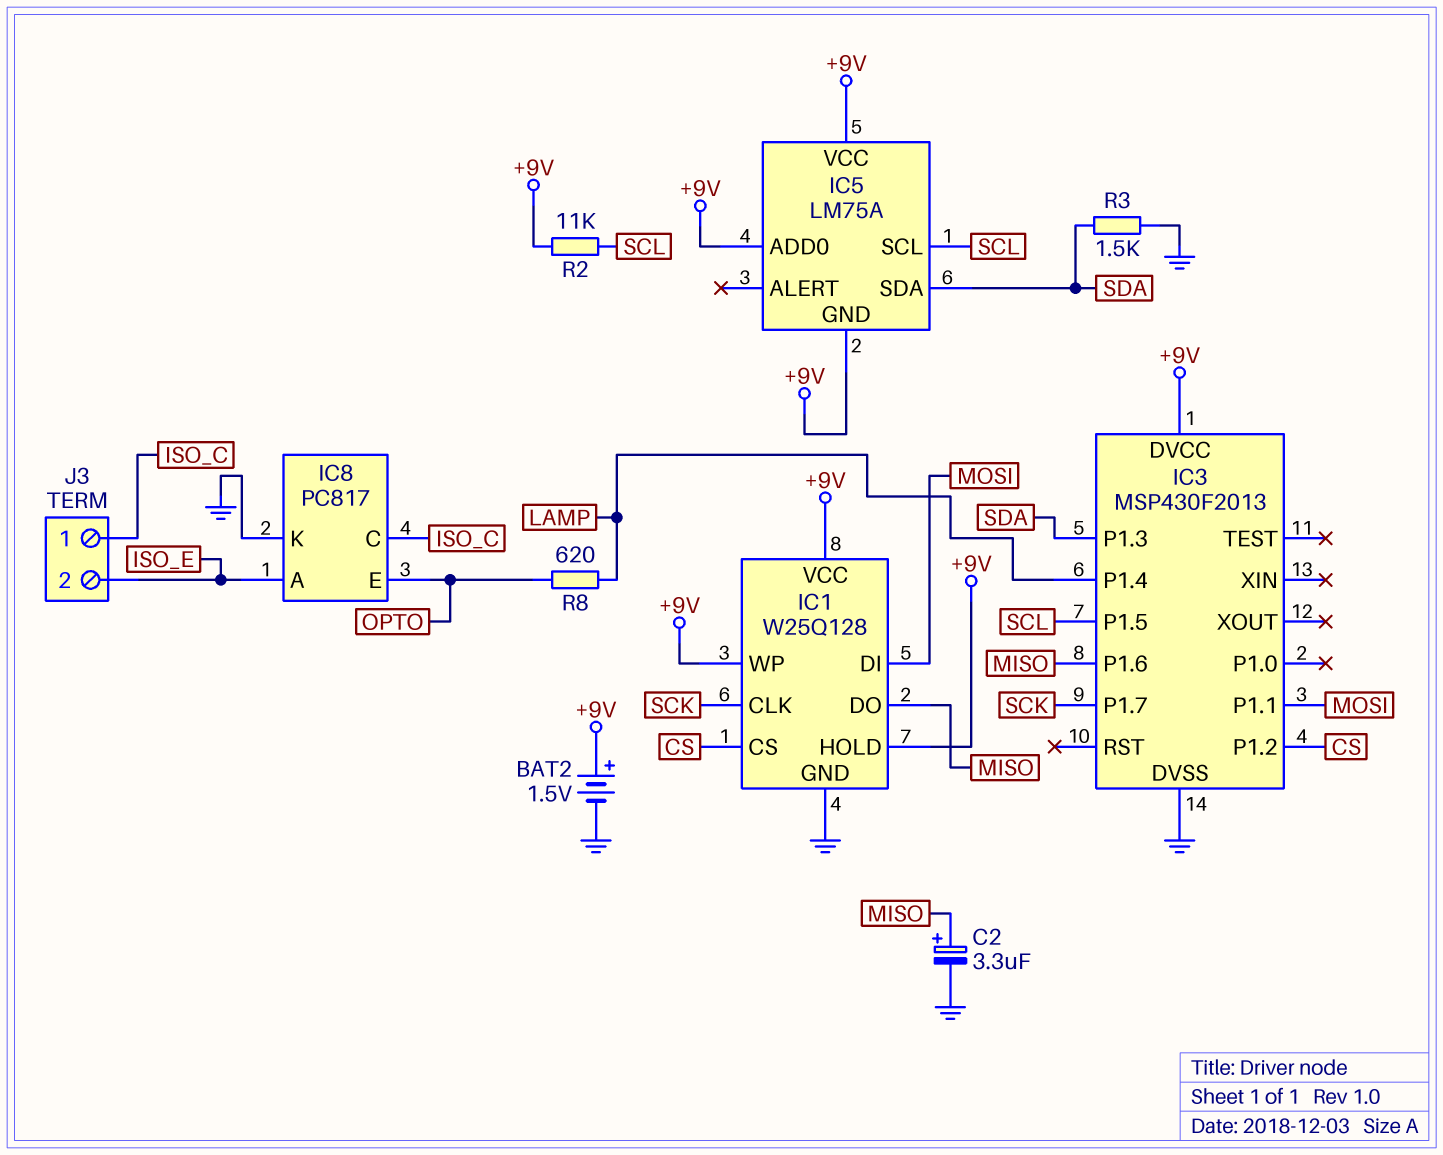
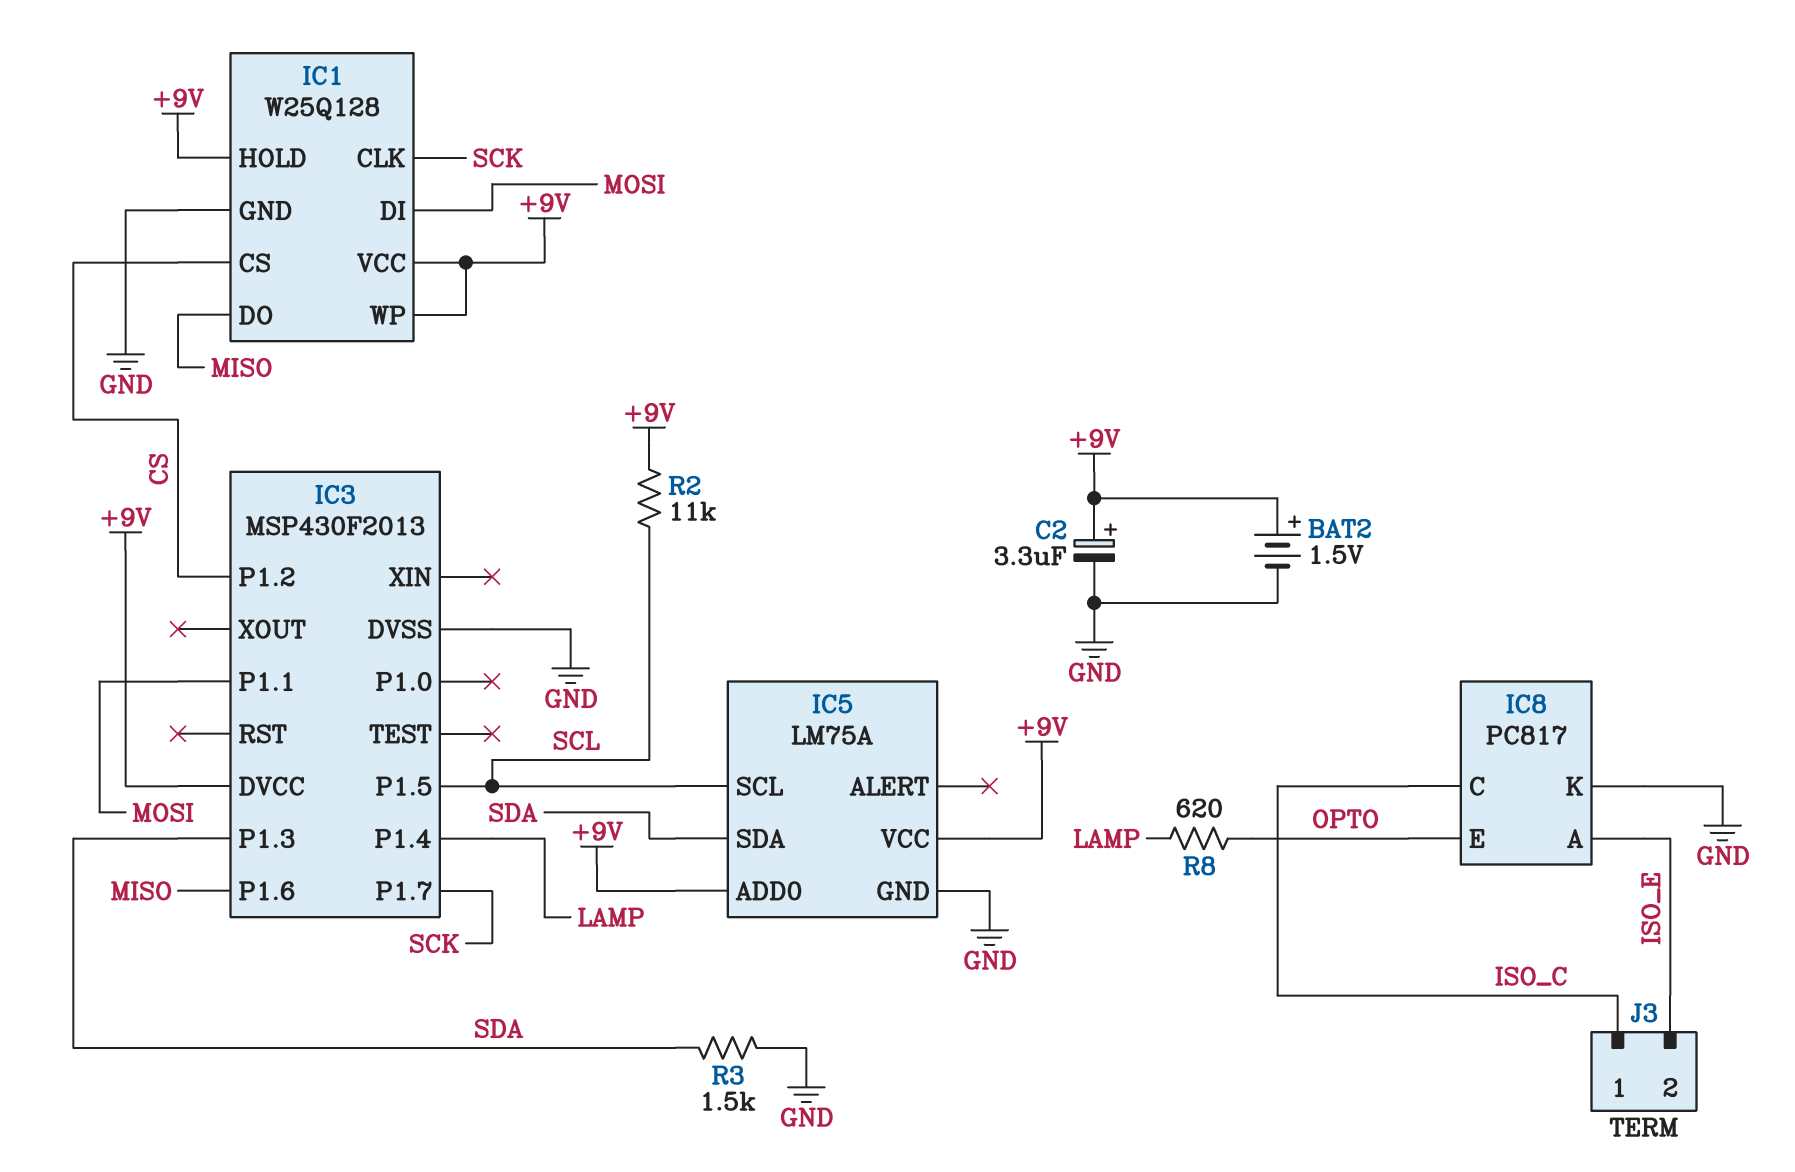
C2: 3.3uF (plus MISO, minus GND) -> 3.3uF (plus +9V, minus GND)
IC5 pin GND: +9V -> GND

